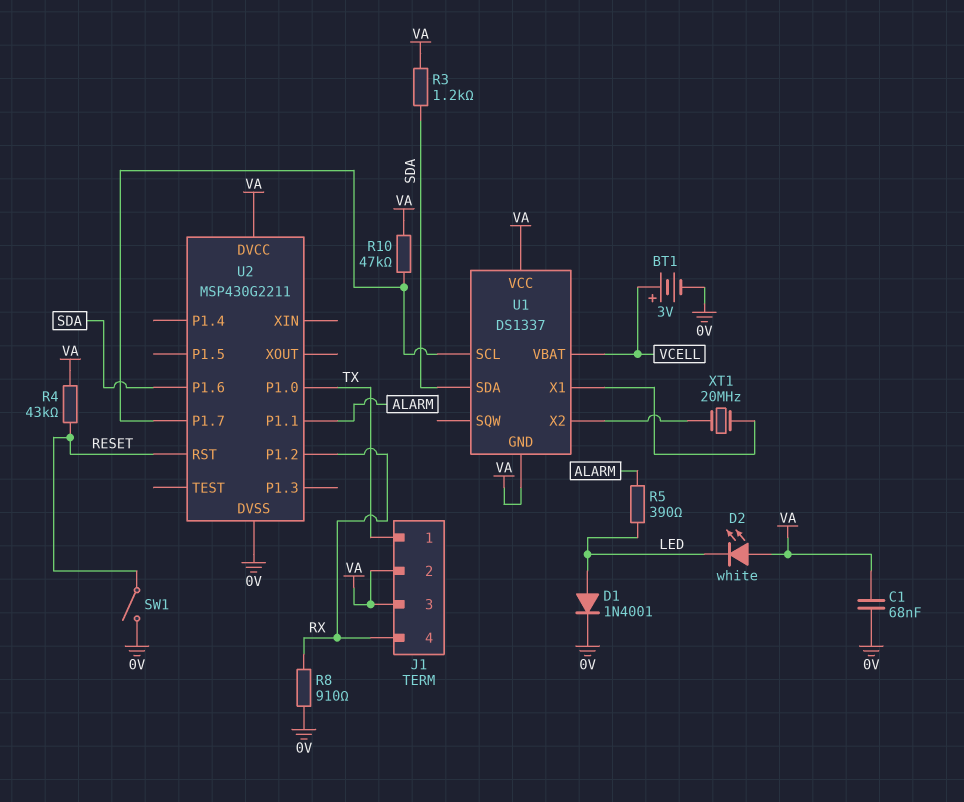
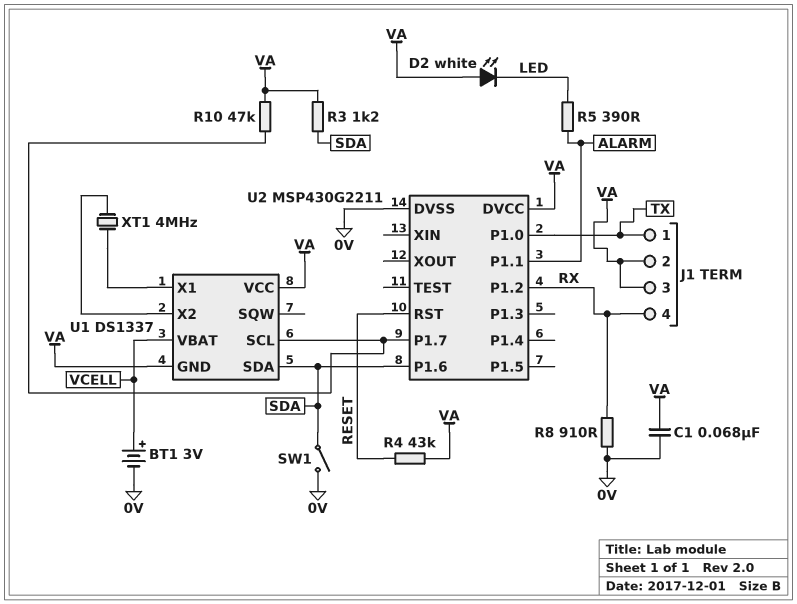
D1: diode 1N4001 (A LED, K 0V) -> none
SW1: switch (0V, RESET) -> switch (0V, SDA)
XT1: 20MHz (U1/X1, U1/X2) -> 4MHz (U1/X1, U1/X2)

